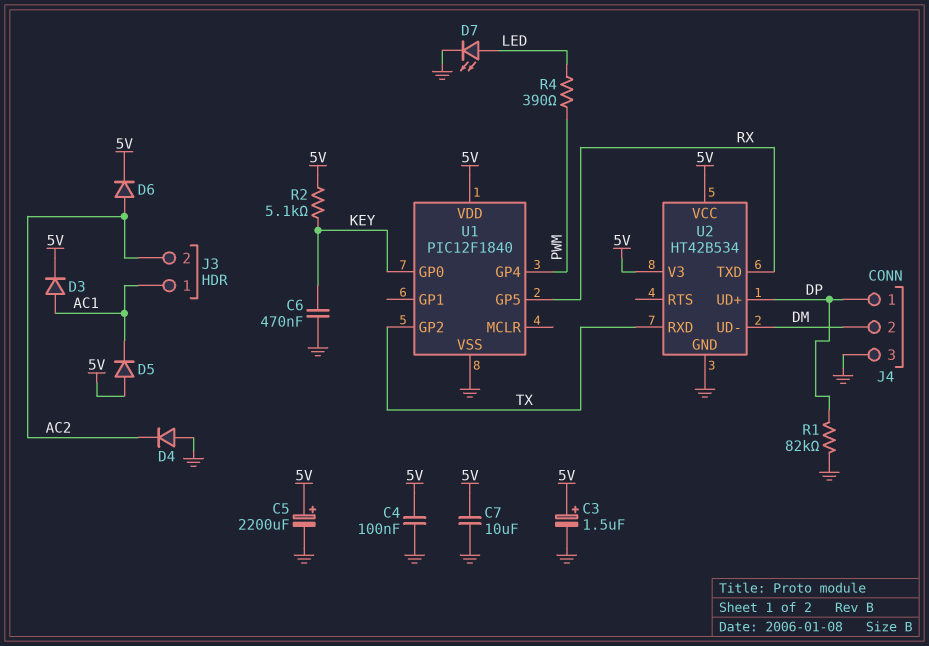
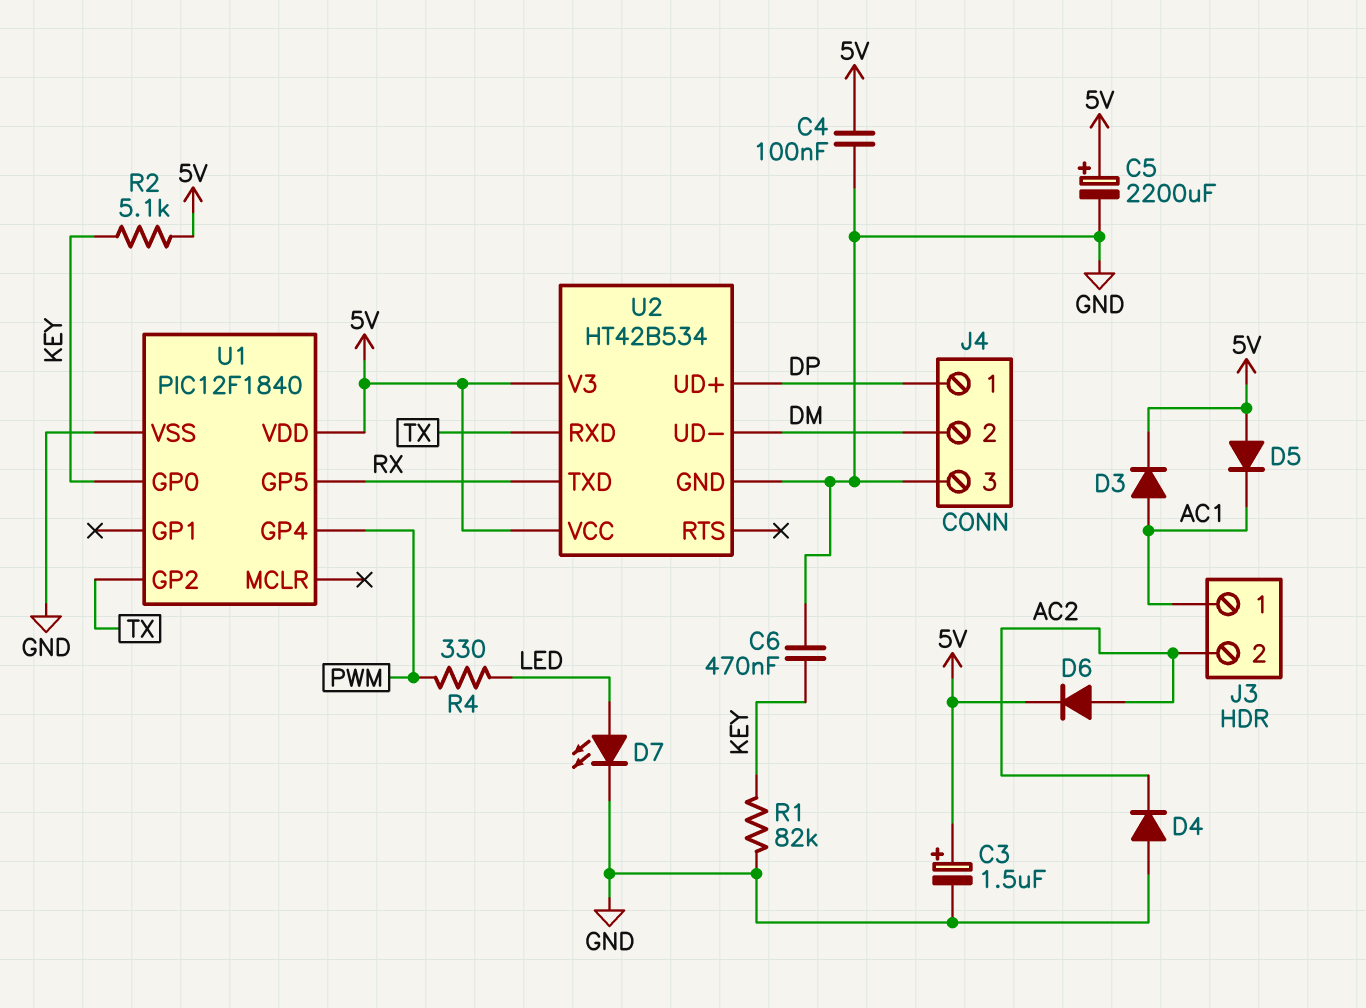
C7: 10uF (5V, GND) -> none
R1: 82k (DP, GND) -> 82k (GND, KEY)
R4: 390 (LED, PWM) -> 330 (LED, PWM)

